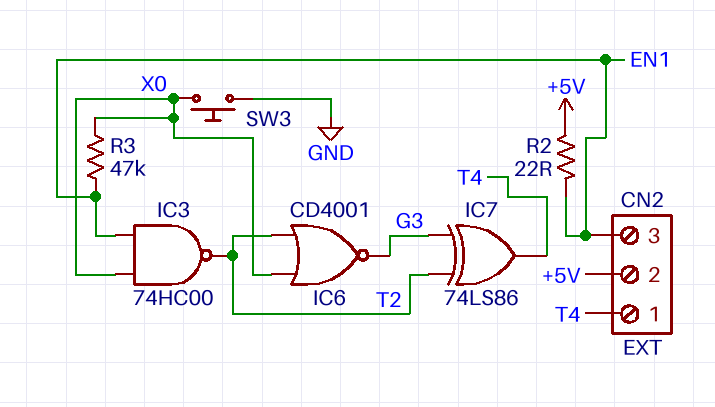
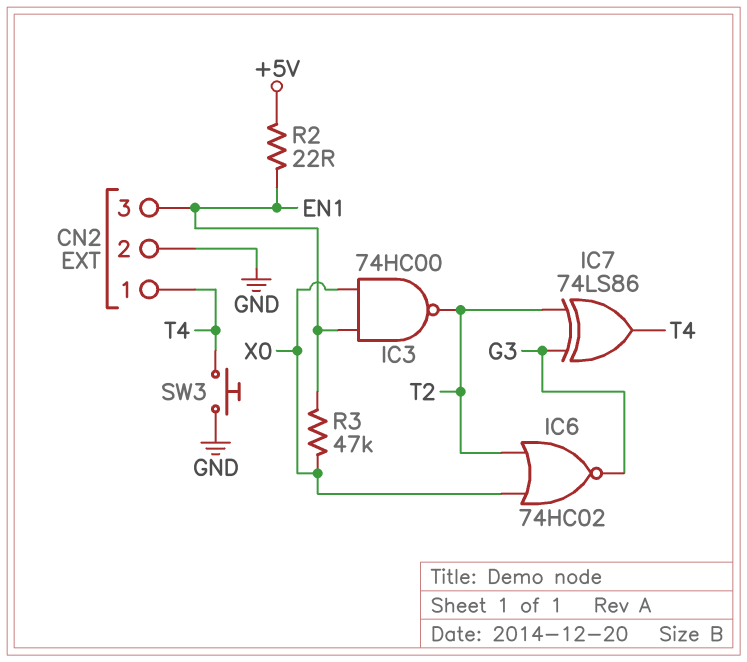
CN2 pin 2: +5V -> GND
IC6: NOR CD4001 (in T2, in X0, out G3) -> NOR 74HC02 (in T2, in X0, out G3)
SW3: button (GND, X0) -> button (GND, T4)

